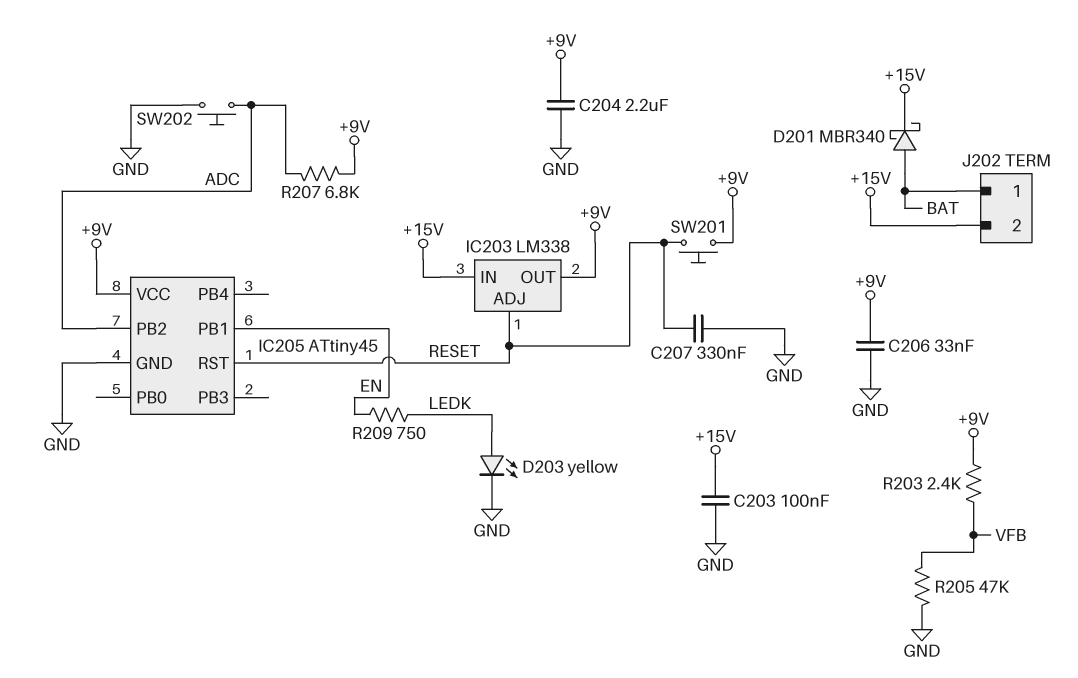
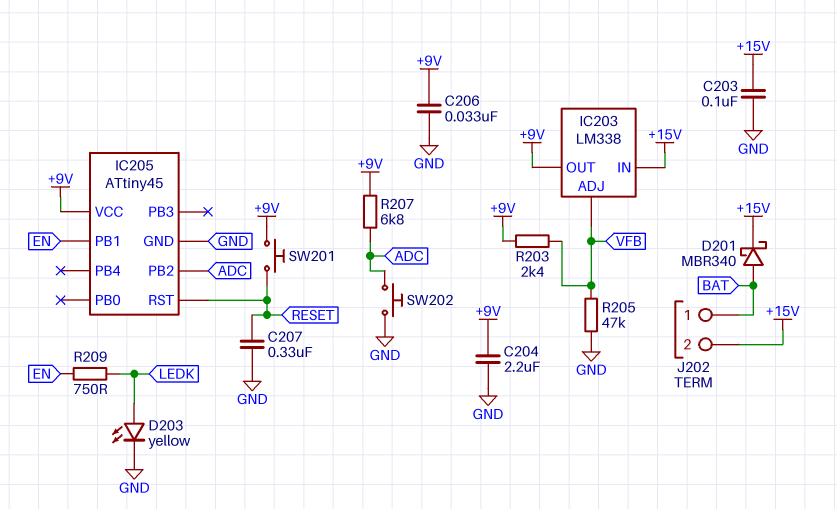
IC203 pin ADJ: RESET -> VFB

